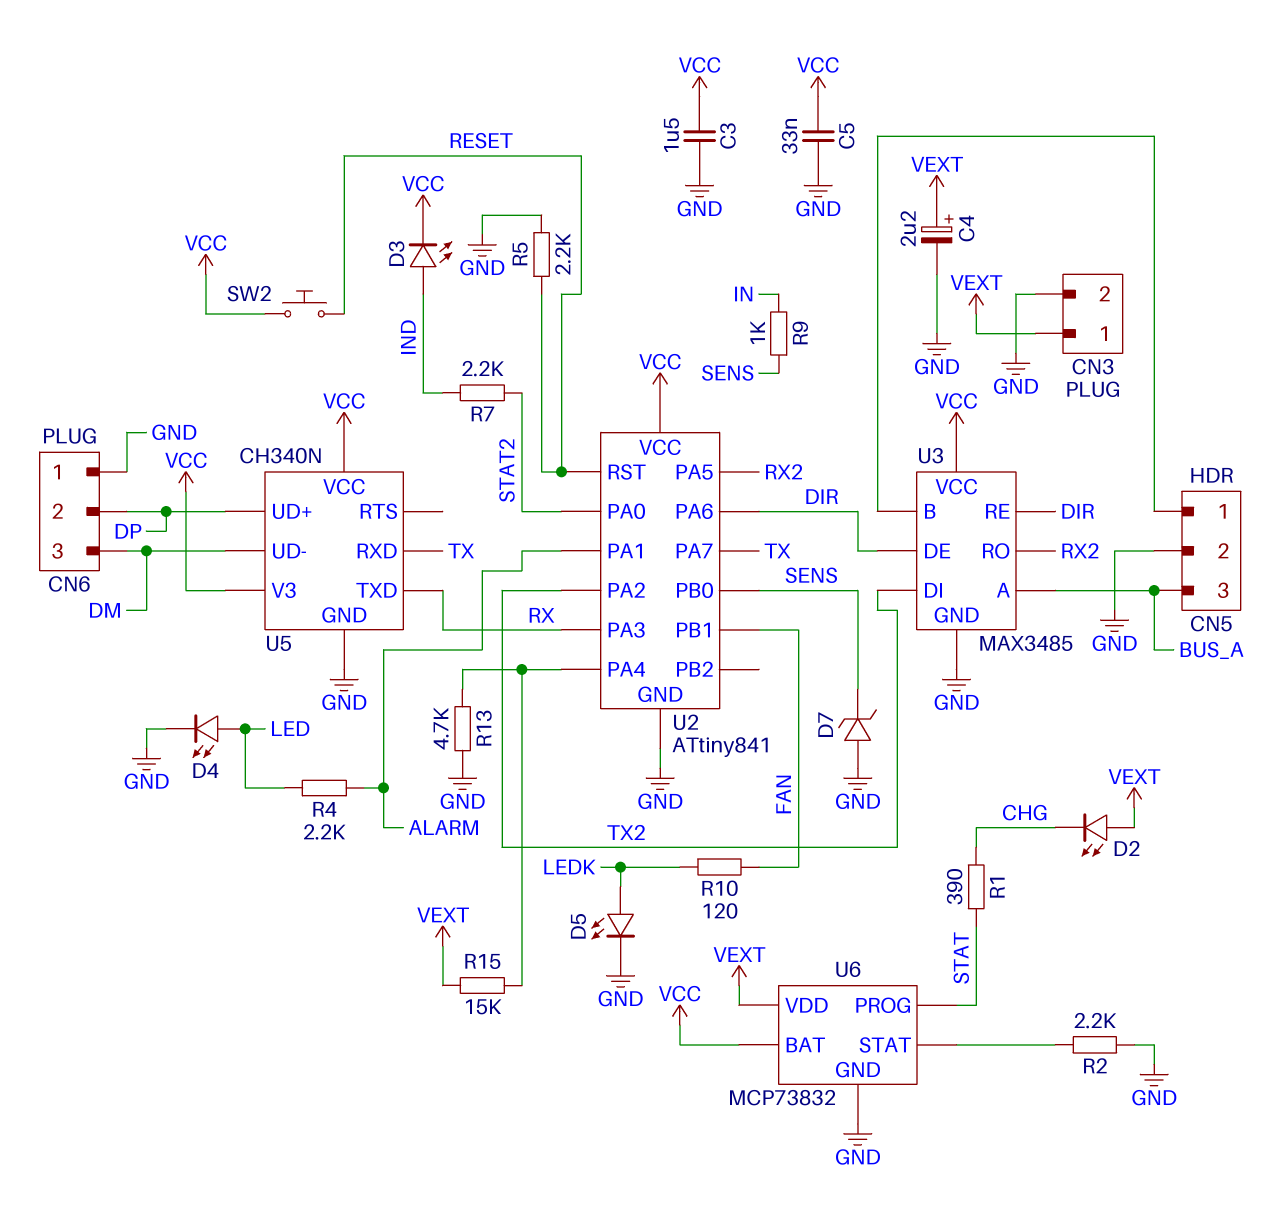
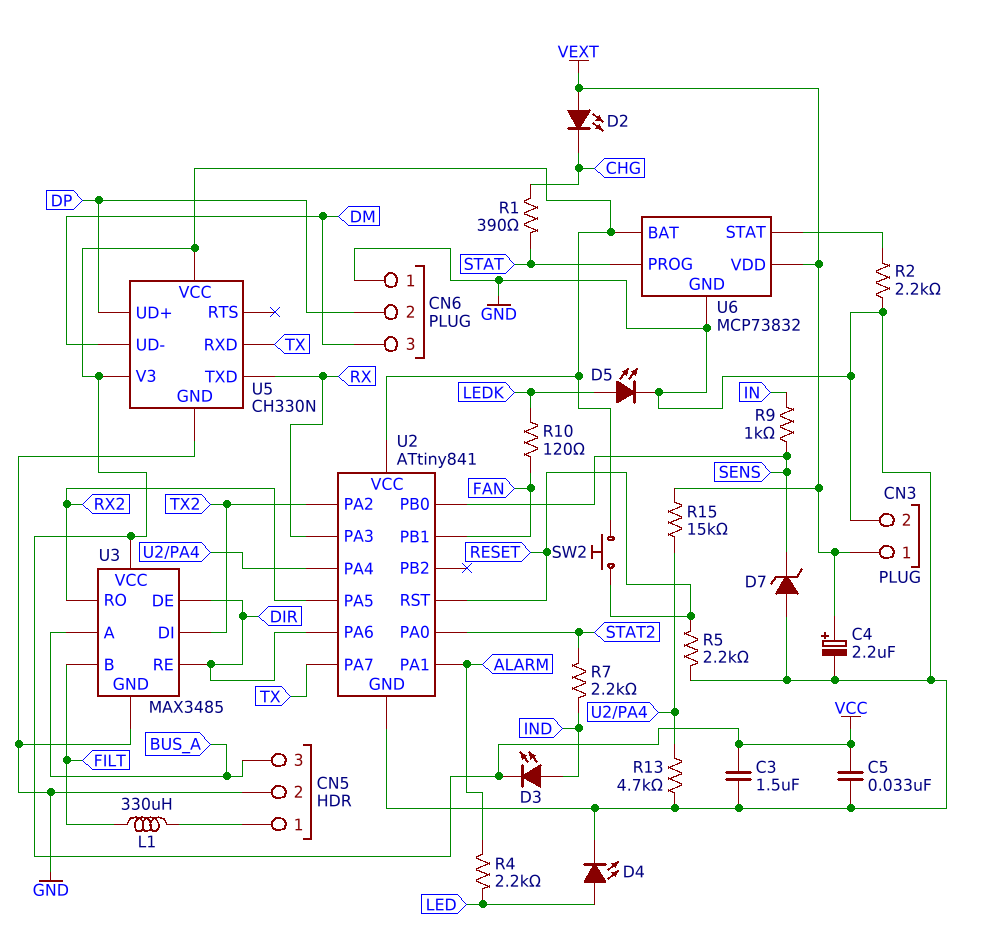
L1: none -> 330uH (CN5/1, FILT)
U3 pin B: CN5/1 -> FILT
U5: CH340N -> CH330N

